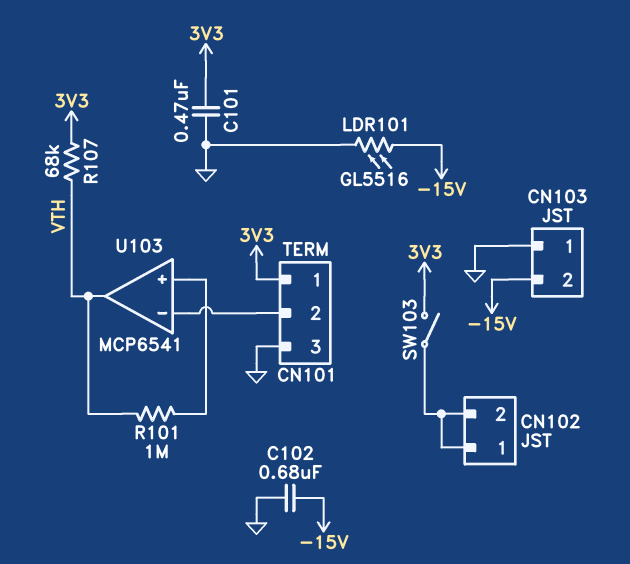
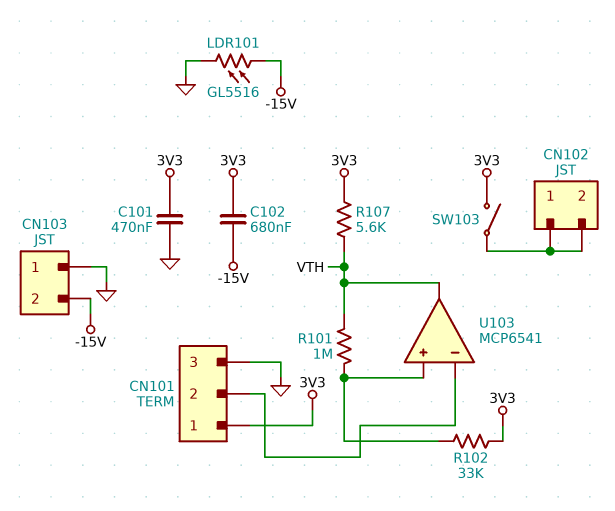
C102: 680nF (-15V, GND) -> 680nF (-15V, 3V3)
R102: none -> 33k (3V3, U103/in+)
R107: 68k (3V3, VTH) -> 5.6k (3V3, VTH)

